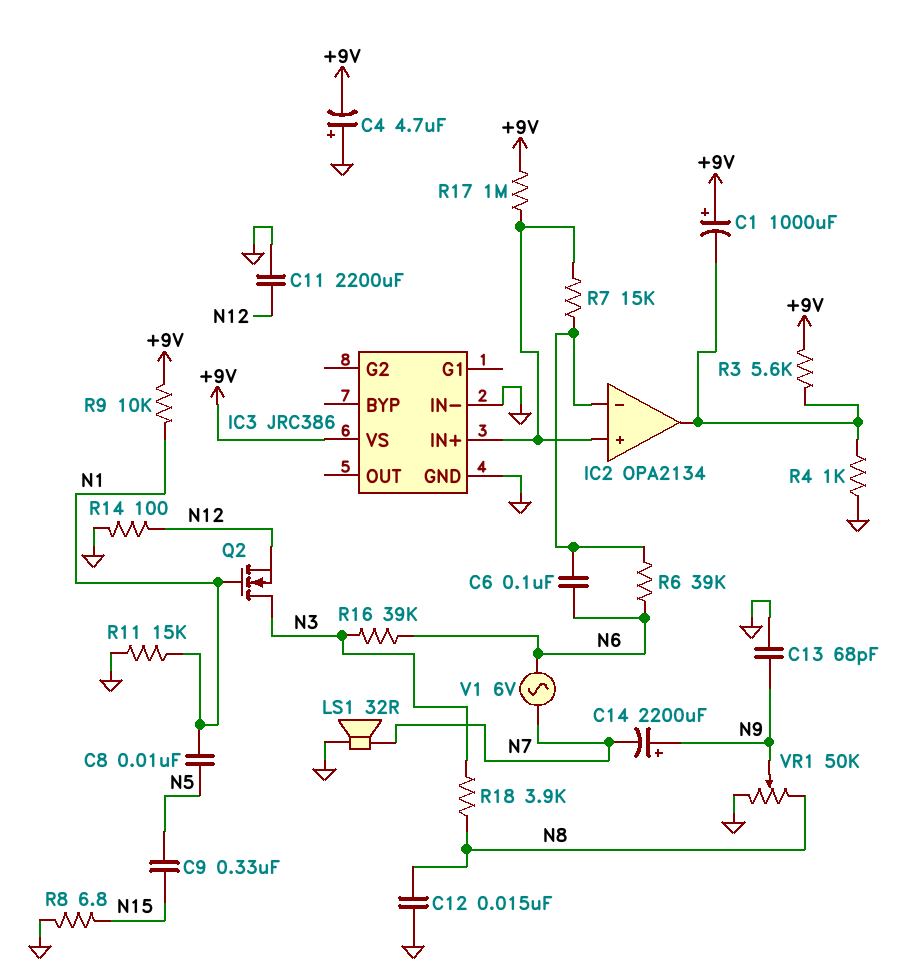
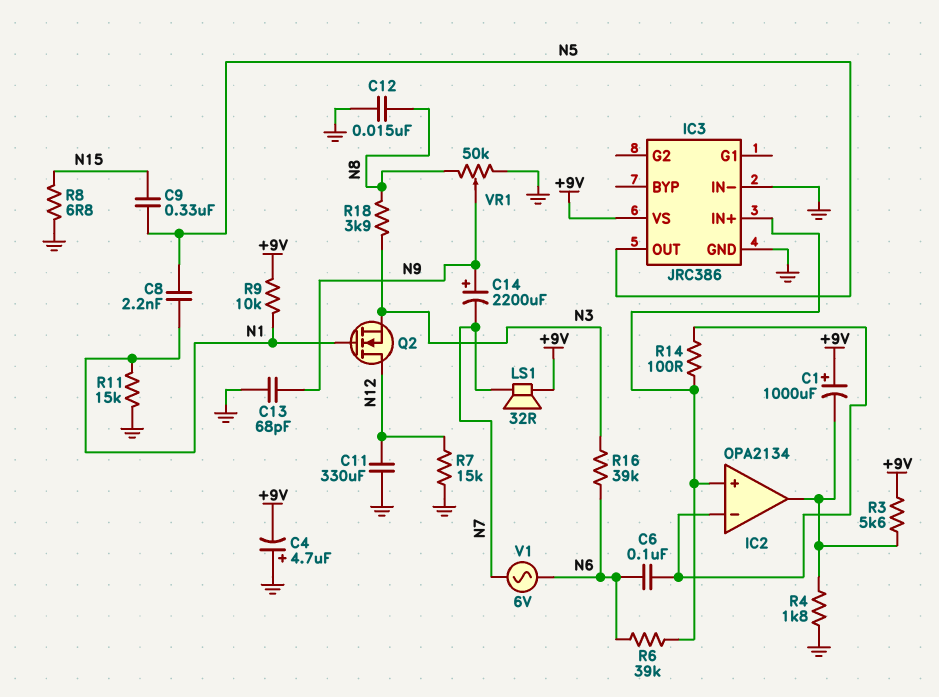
C8: 10nF (N1, N5) -> 2.2nF (N1, N5)
C11: 2200uF (GND, N12) -> 330uF (GND, N12)
IC3 pin OUT: none -> N5
LS1: speaker 32R (GND, N7) -> speaker 32R (+9V, N7)
Q2: NMOS (G N1, D N3, S N12) -> NMOS (G N1, D N12, S N3)
R4: 1k (GND, IC2/out) -> 1.8k (GND, IC2/out)
R6: 39k (IC2/in-, N6) -> 39k (IC2/in+, N6)
R7: 15k (IC2/in+, IC2/in-) -> 15k (GND, N12)
R14: 100 (GND, N12) -> 100 (IC2/in+, IC2/in-)
R17: 1M (+9V, IC2/in+) -> none

